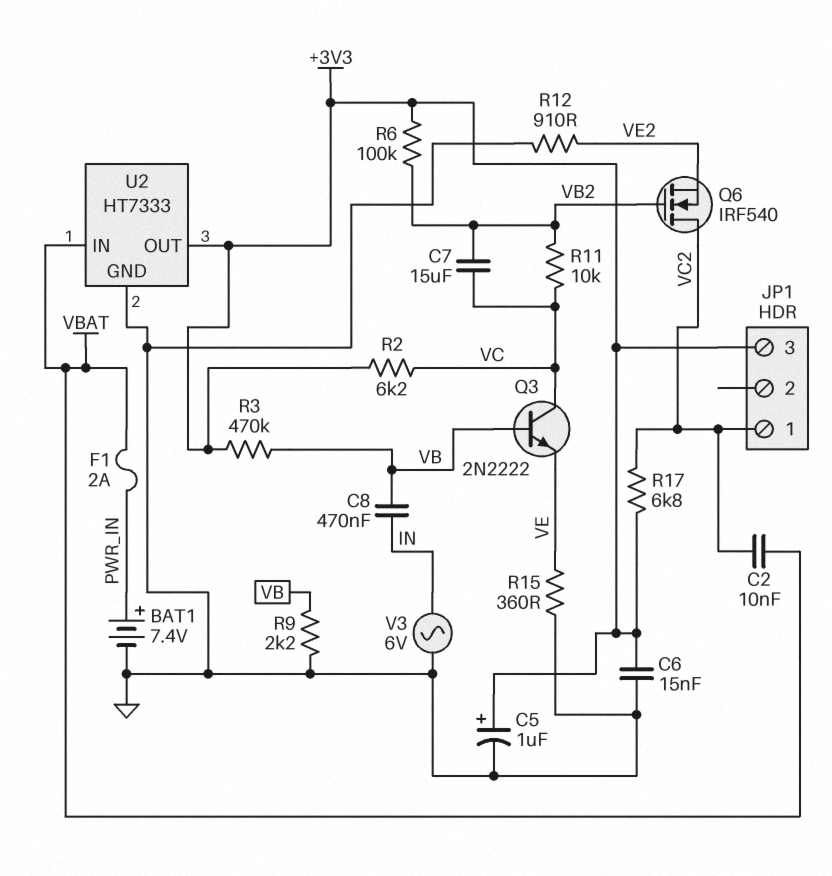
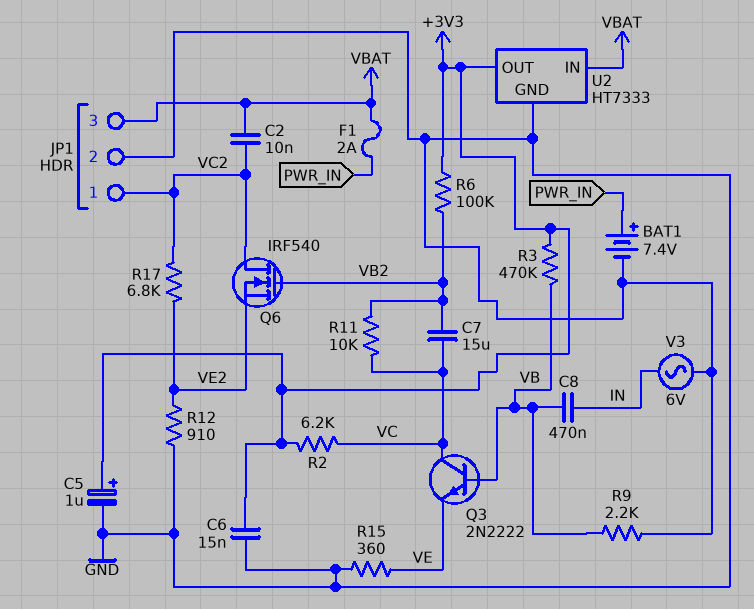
JP1 pin 2: none -> GND
JP1 pin 3: +3V3 -> VBAT
R17: 6.8k (+3V3, VC2) -> 6.8k (VC2, VE2)

